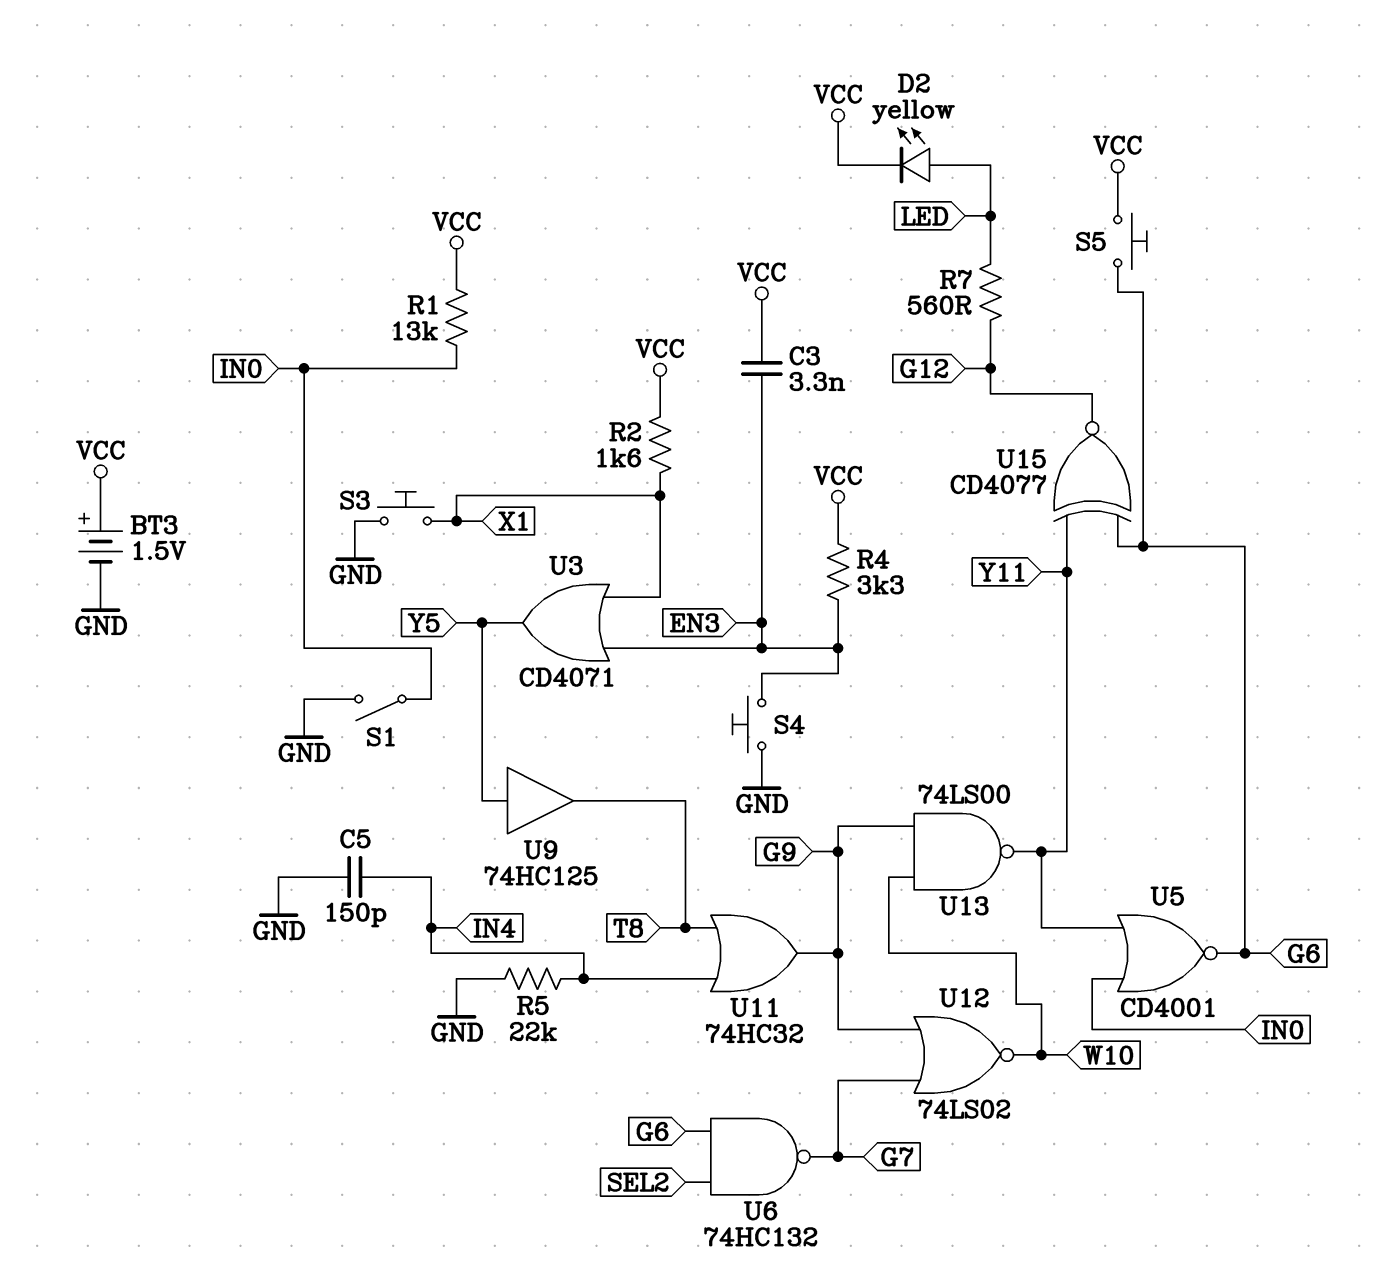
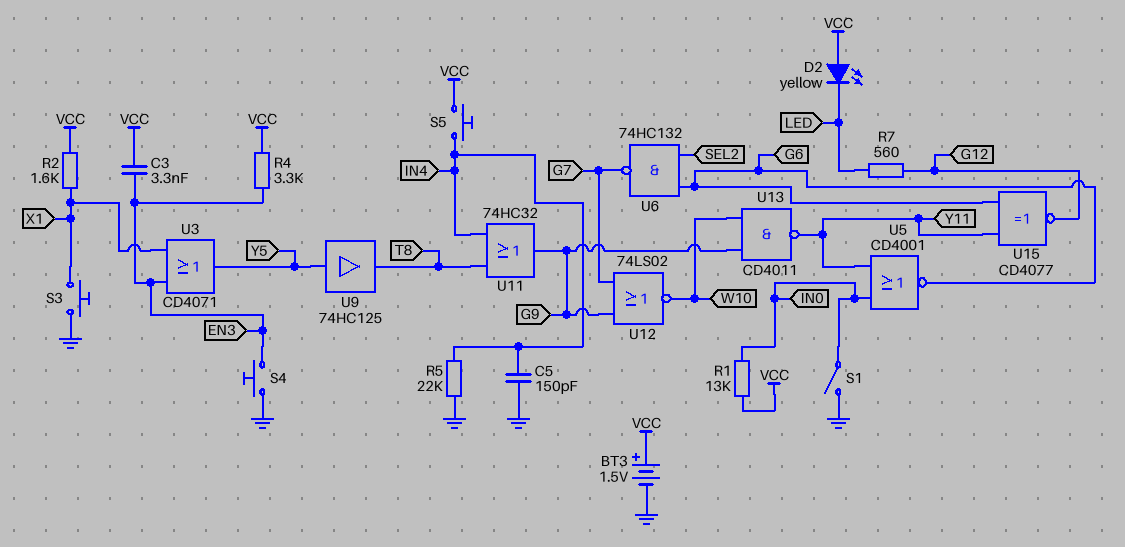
D2: LED yellow (A LED, K VCC) -> LED yellow (A VCC, K LED)
S5: button (G6, VCC) -> button (IN4, VCC)
U13: NAND 74LS00 (in G9, in W10, out Y11) -> NAND CD4011 (in G9, in W10, out Y11)

